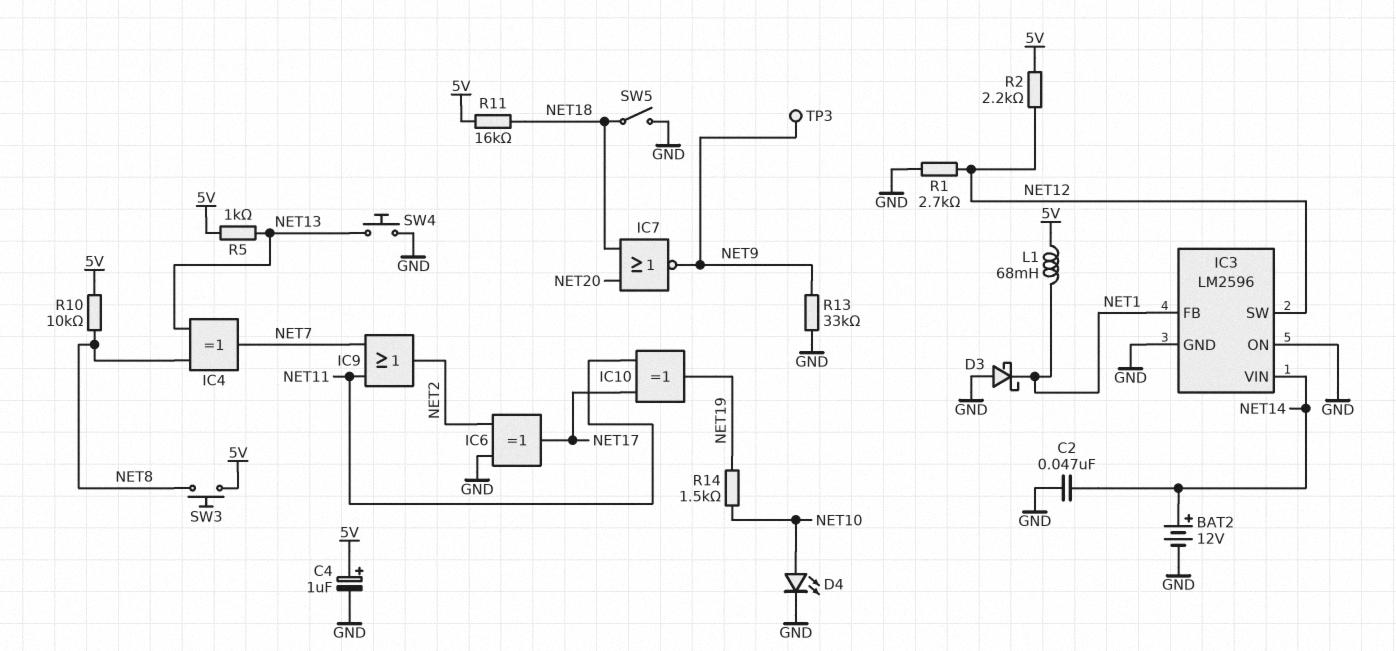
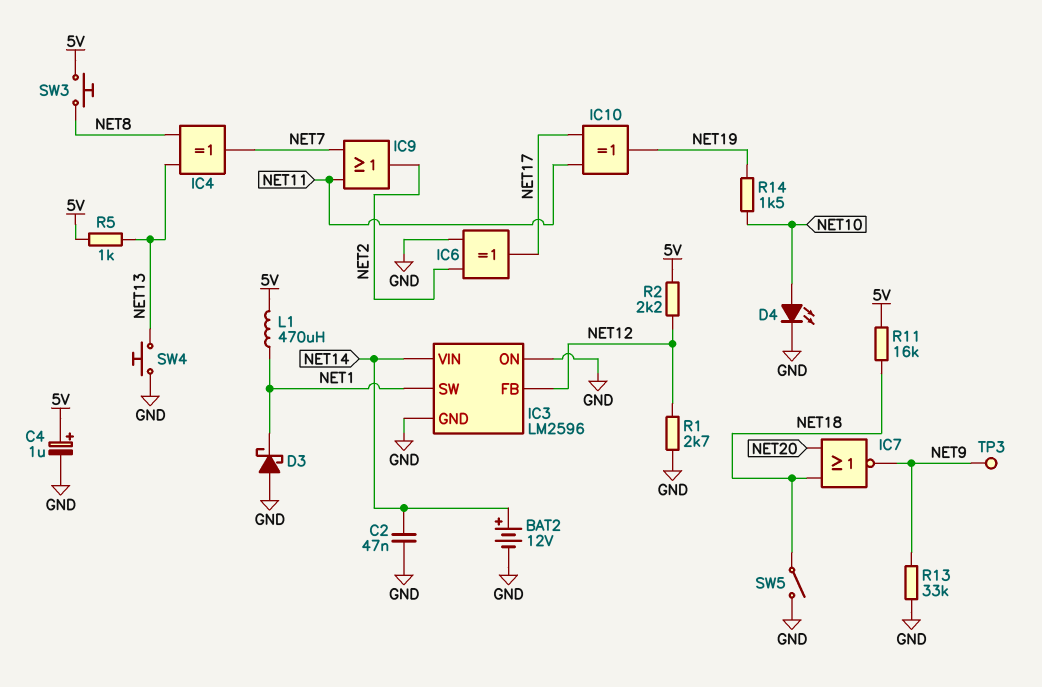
IC3 pin FB: NET1 -> NET12
IC3 pin SW: NET12 -> NET1
L1: 68mH (5V, NET1) -> 470uH (5V, NET1)
R10: 10k (5V, NET8) -> none

